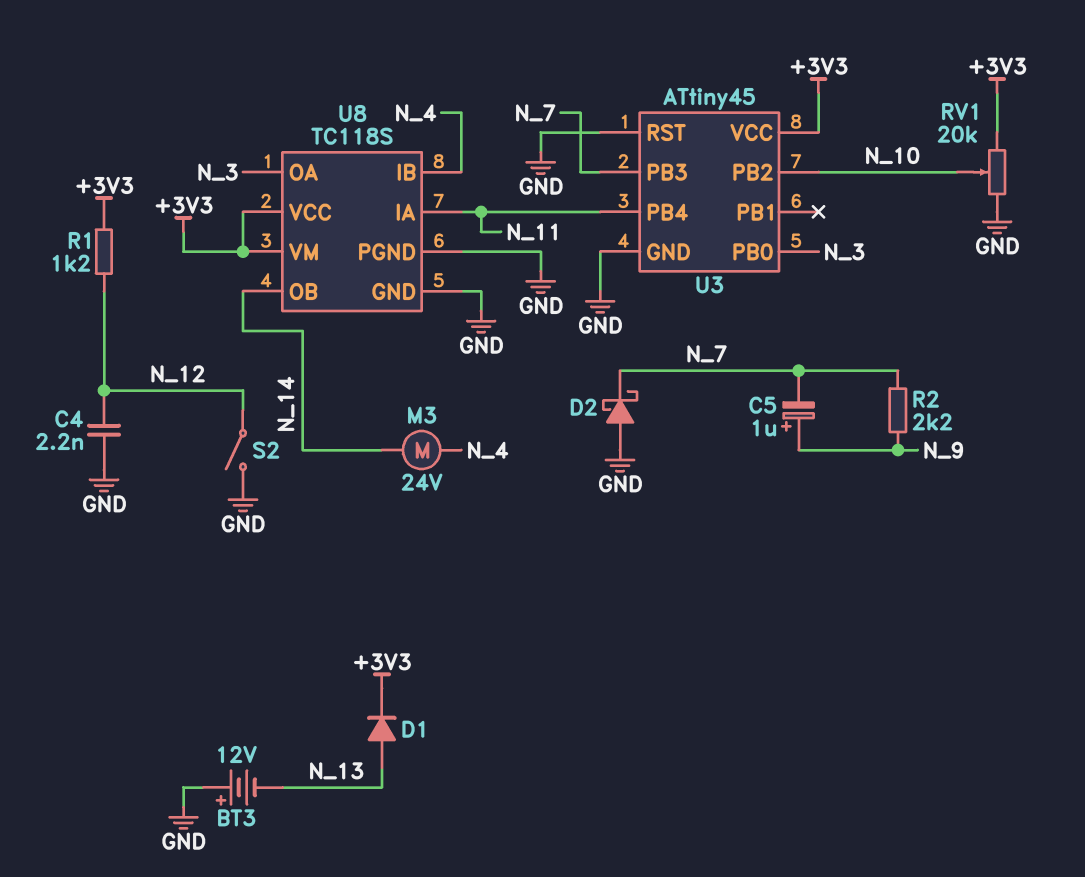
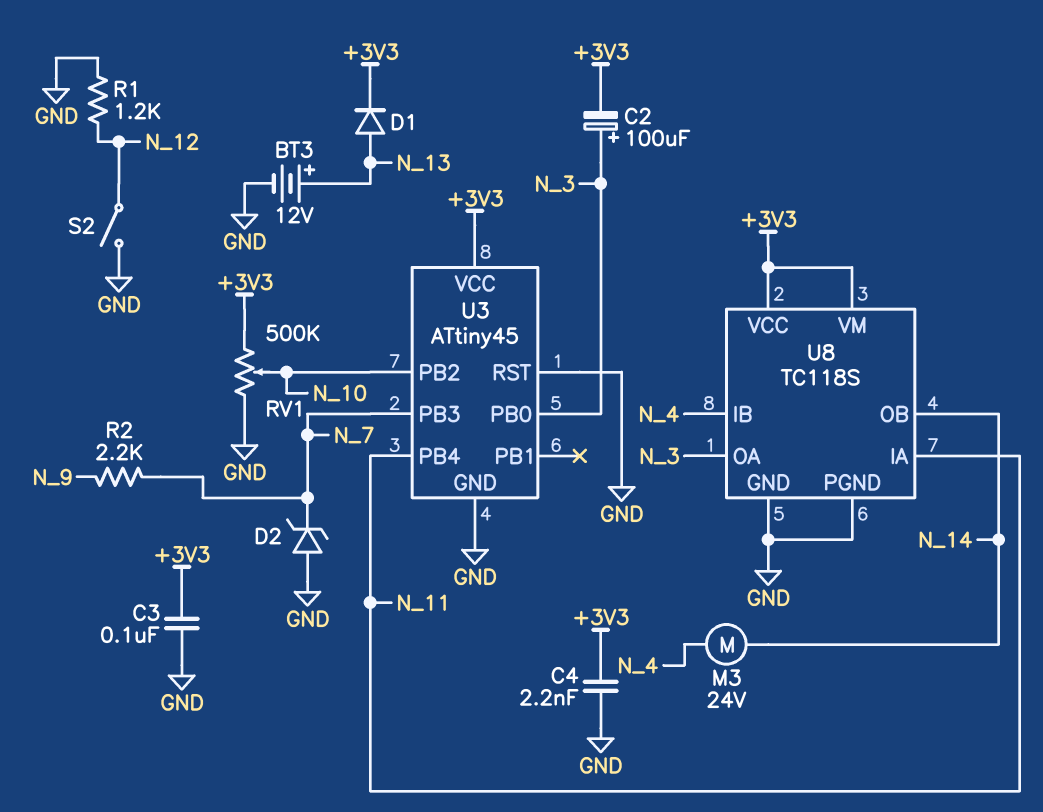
BT3: 12V (plus GND, minus N_13) -> 12V (plus N_13, minus GND)
C2: none -> 100uF (plus N_3, minus +3V3)
C3: none -> 100nF (+3V3, GND)
C4: 2.2nF (GND, N_12) -> 2.2nF (+3V3, GND)
C5: 1uF (plus N_9, minus N_7) -> none
D2: schottky (A GND, K N_7) -> zener (A GND, K N_7)
R1: 1.2k (+3V3, N_12) -> 1.2k (GND, N_12)
RV1: 20k (+3V3, GND, wiper N_10) -> 500k (+3V3, GND, wiper N_10)

